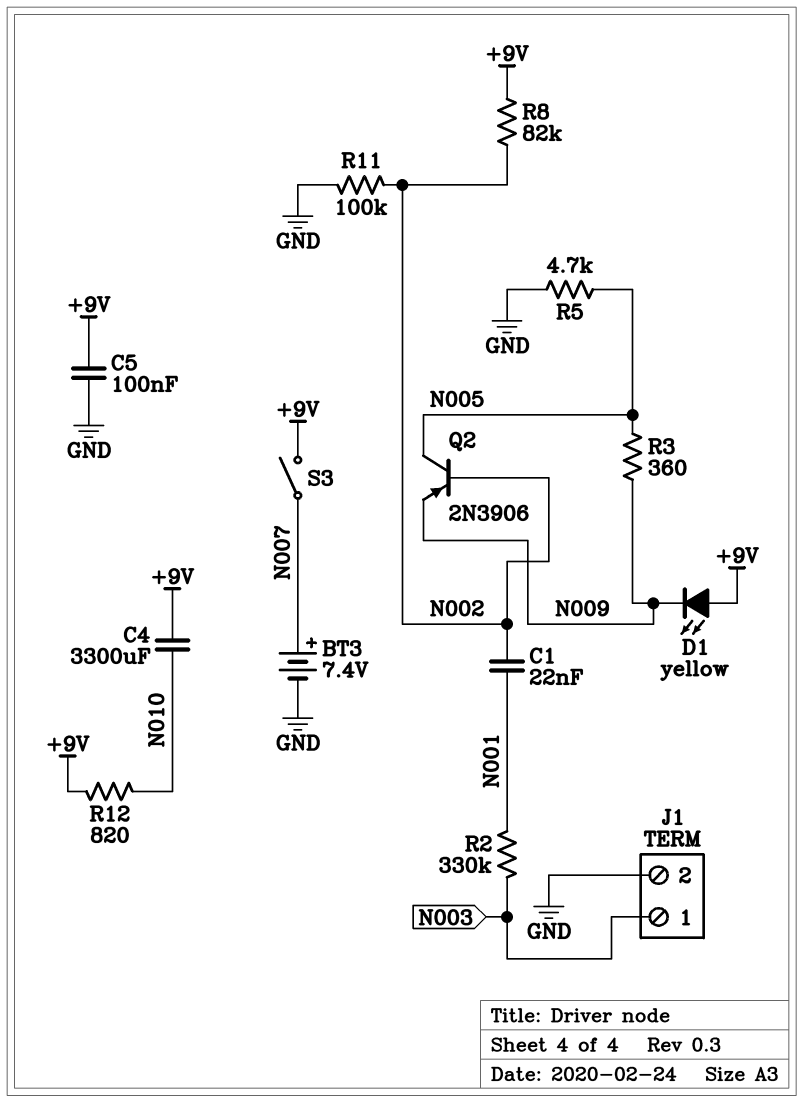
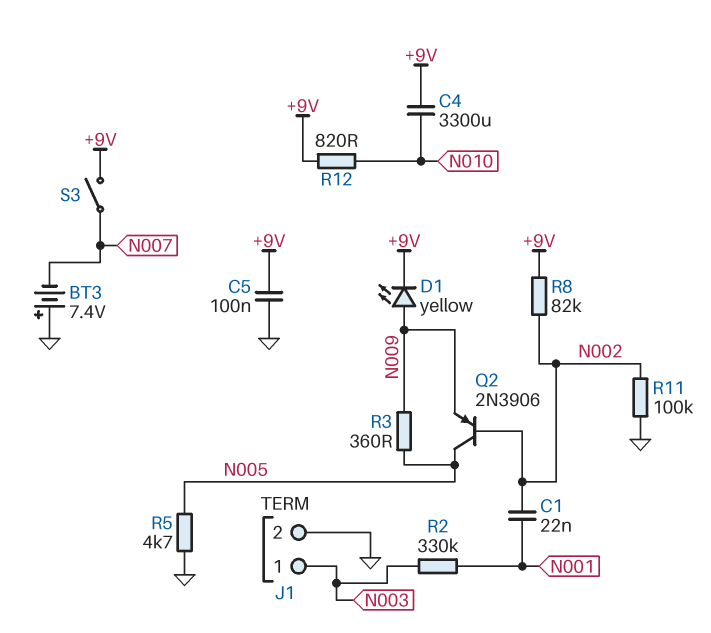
BT3: 7.4V (plus N007, minus GND) -> 7.4V (plus GND, minus N007)
D1: LED yellow (A +9V, K N009) -> LED yellow (A N009, K +9V)

